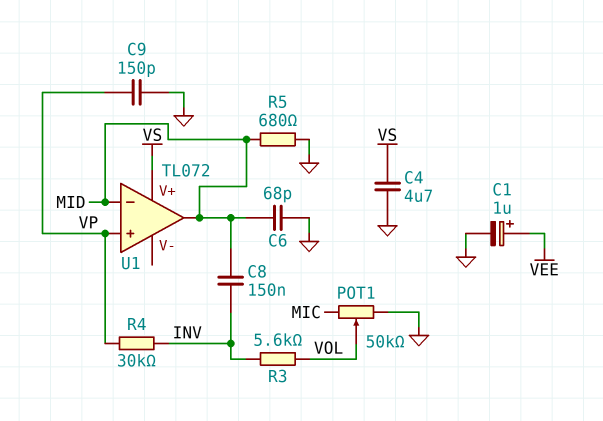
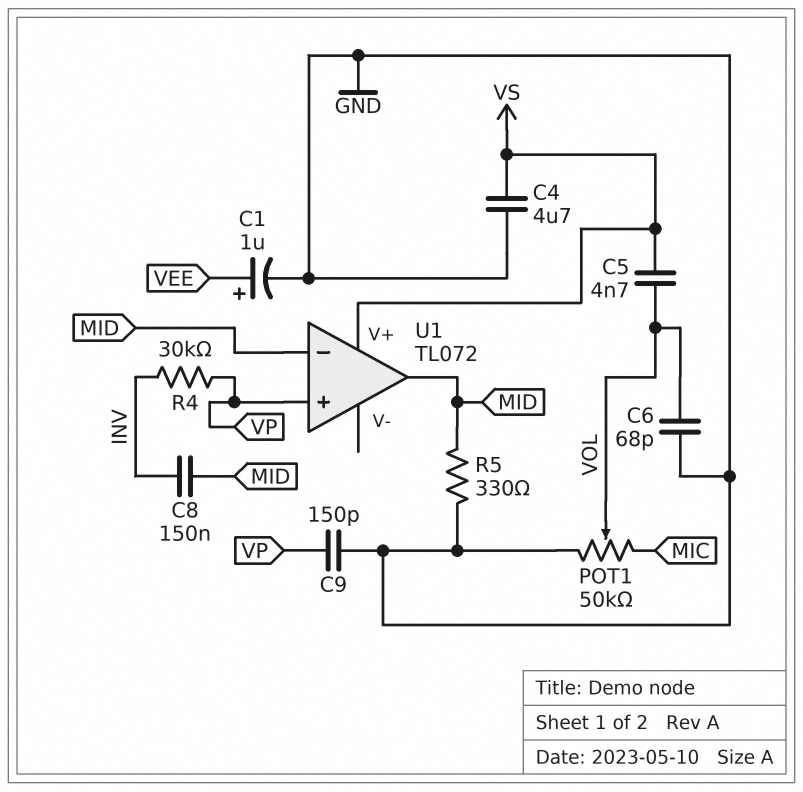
C5: none -> 4.7nF (VOL, VS)
C6: 68pF (GND, MID) -> 68pF (GND, VOL)
R3: 5.6k (INV, VOL) -> none
R5: 680 (GND, MID) -> 330 (GND, MID)

